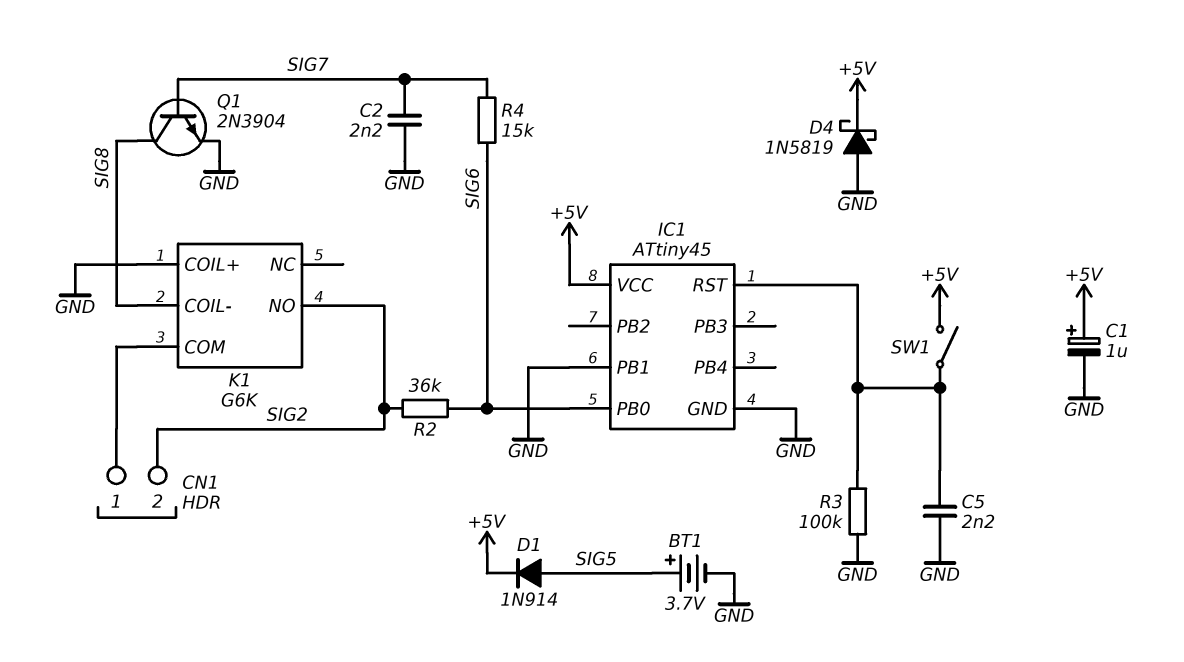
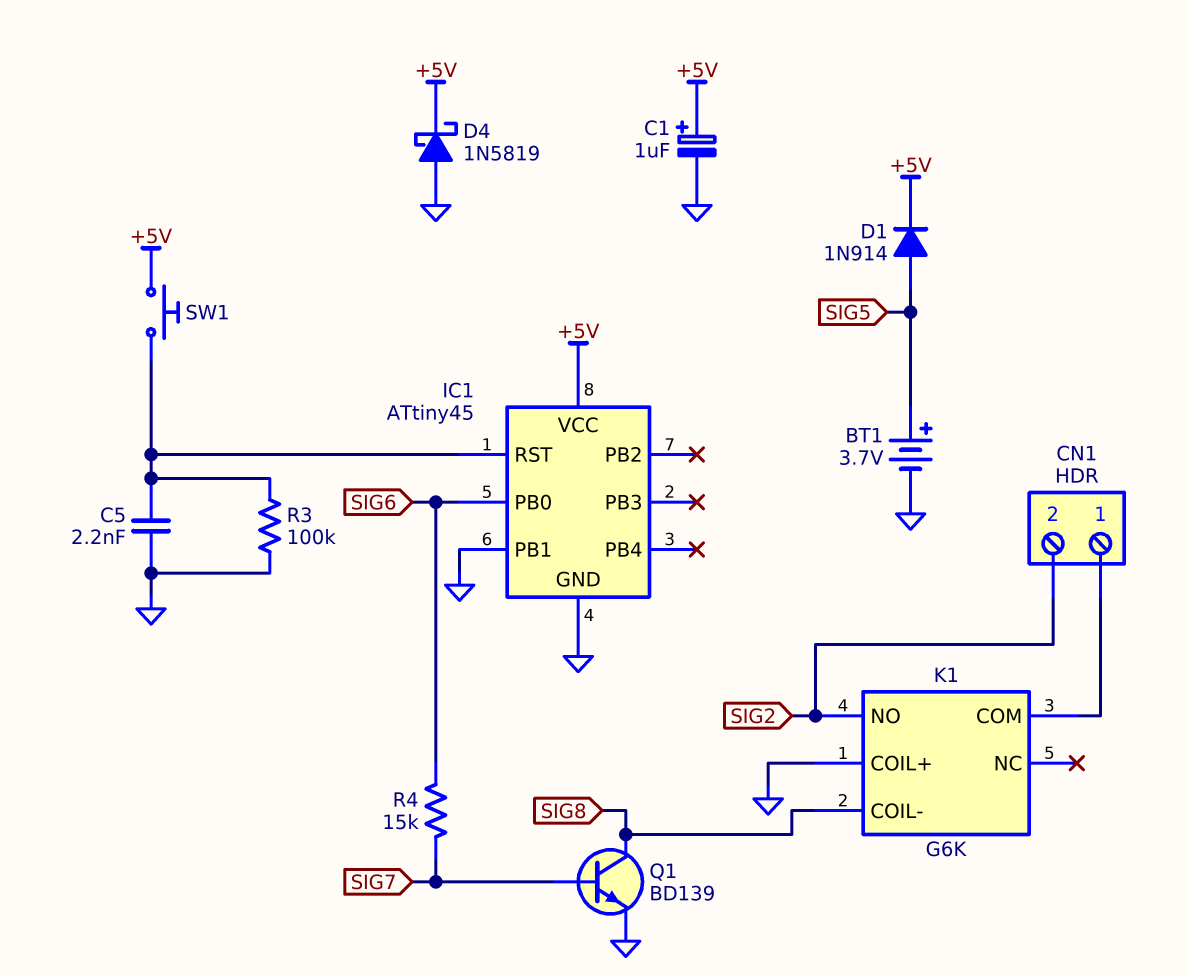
C2: 2.2nF (GND, SIG7) -> none
Q1: NPN 2N3904 (B SIG7, C SIG8, E GND) -> NPN BD139 (B SIG7, C SIG8, E GND)
R2: 36k (SIG2, SIG6) -> none
SW1: switch (+5V, IC1/RST) -> button (+5V, IC1/RST)

